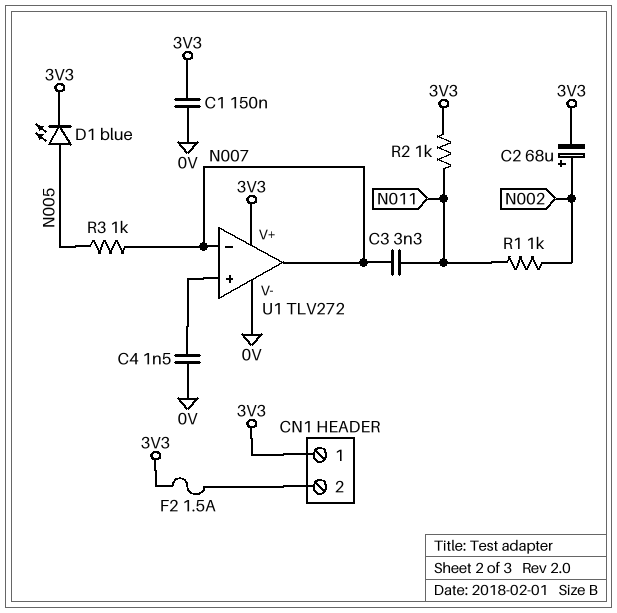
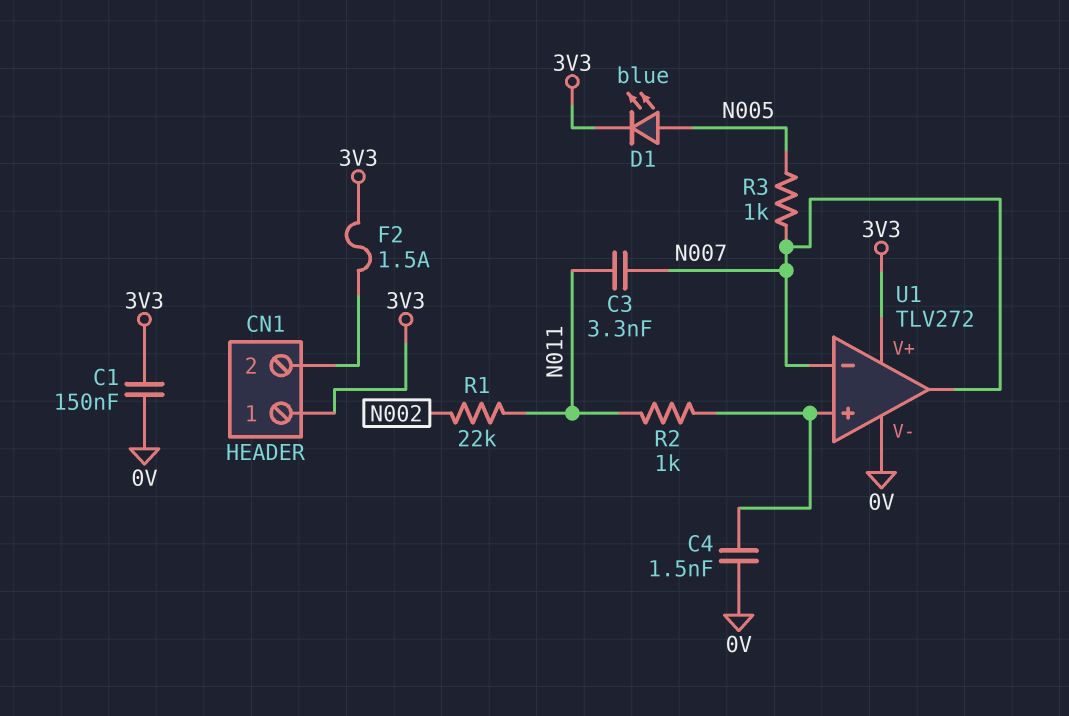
C2: 68uF (plus N002, minus 3V3) -> none
R1: 1k (N002, N011) -> 22k (N002, N011)
R2: 1k (3V3, N011) -> 1k (N011, U1/in+)

